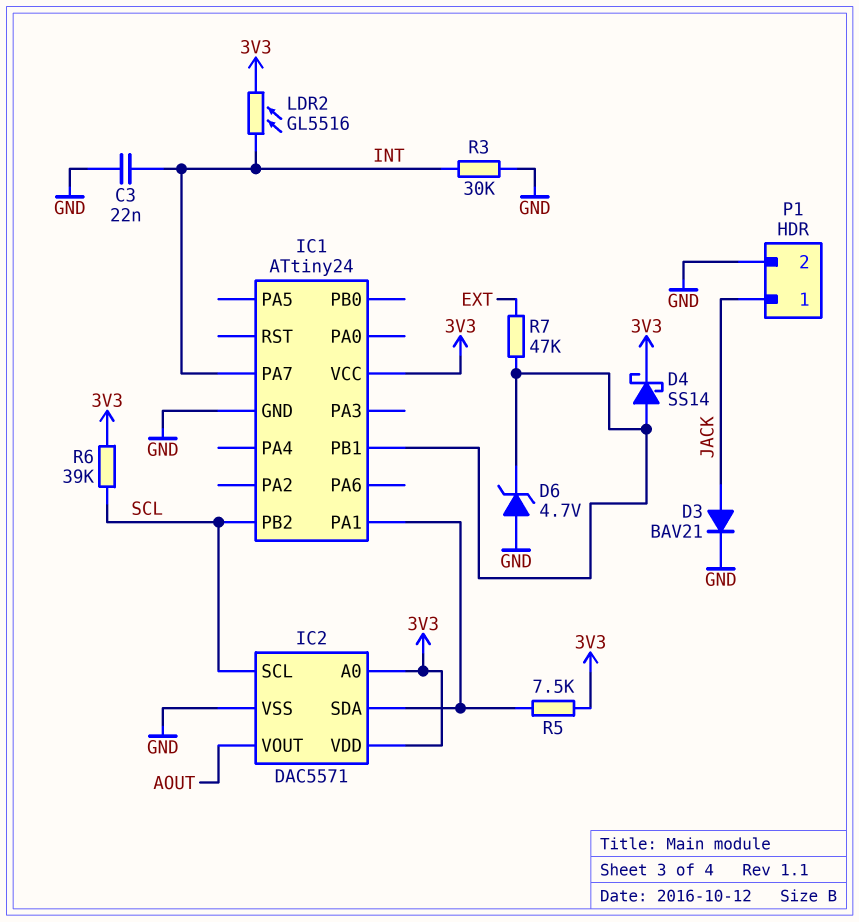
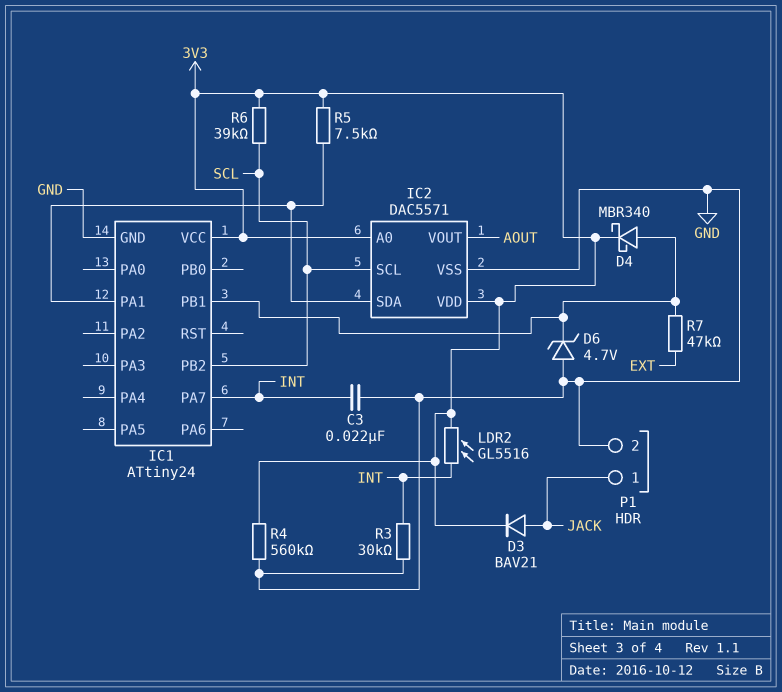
D3: diode BAV21 (A JACK, K GND) -> diode BAV21 (A JACK, K 3V3)
D4: schottky SS14 (A IC1/PB1, K 3V3) -> schottky MBR340 (A IC1/PB1, K 3V3)
R4: none -> 560k (3V3, GND)

